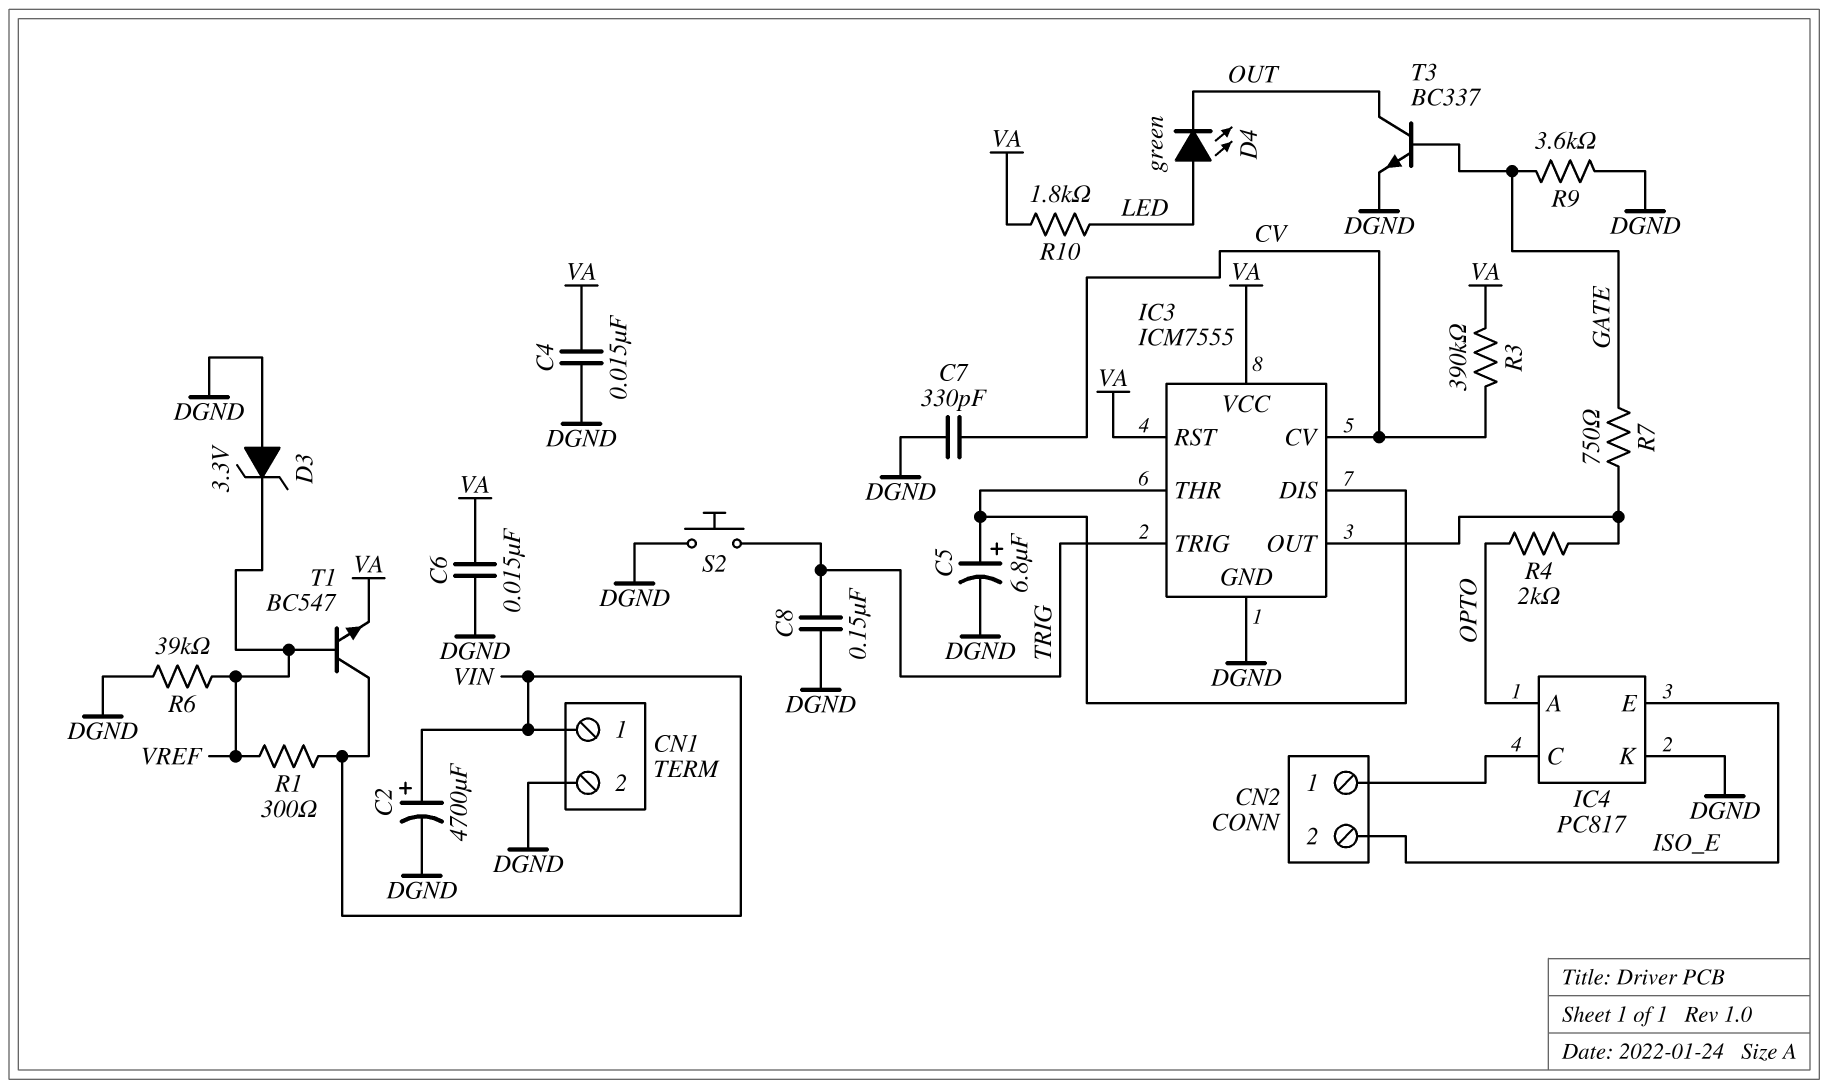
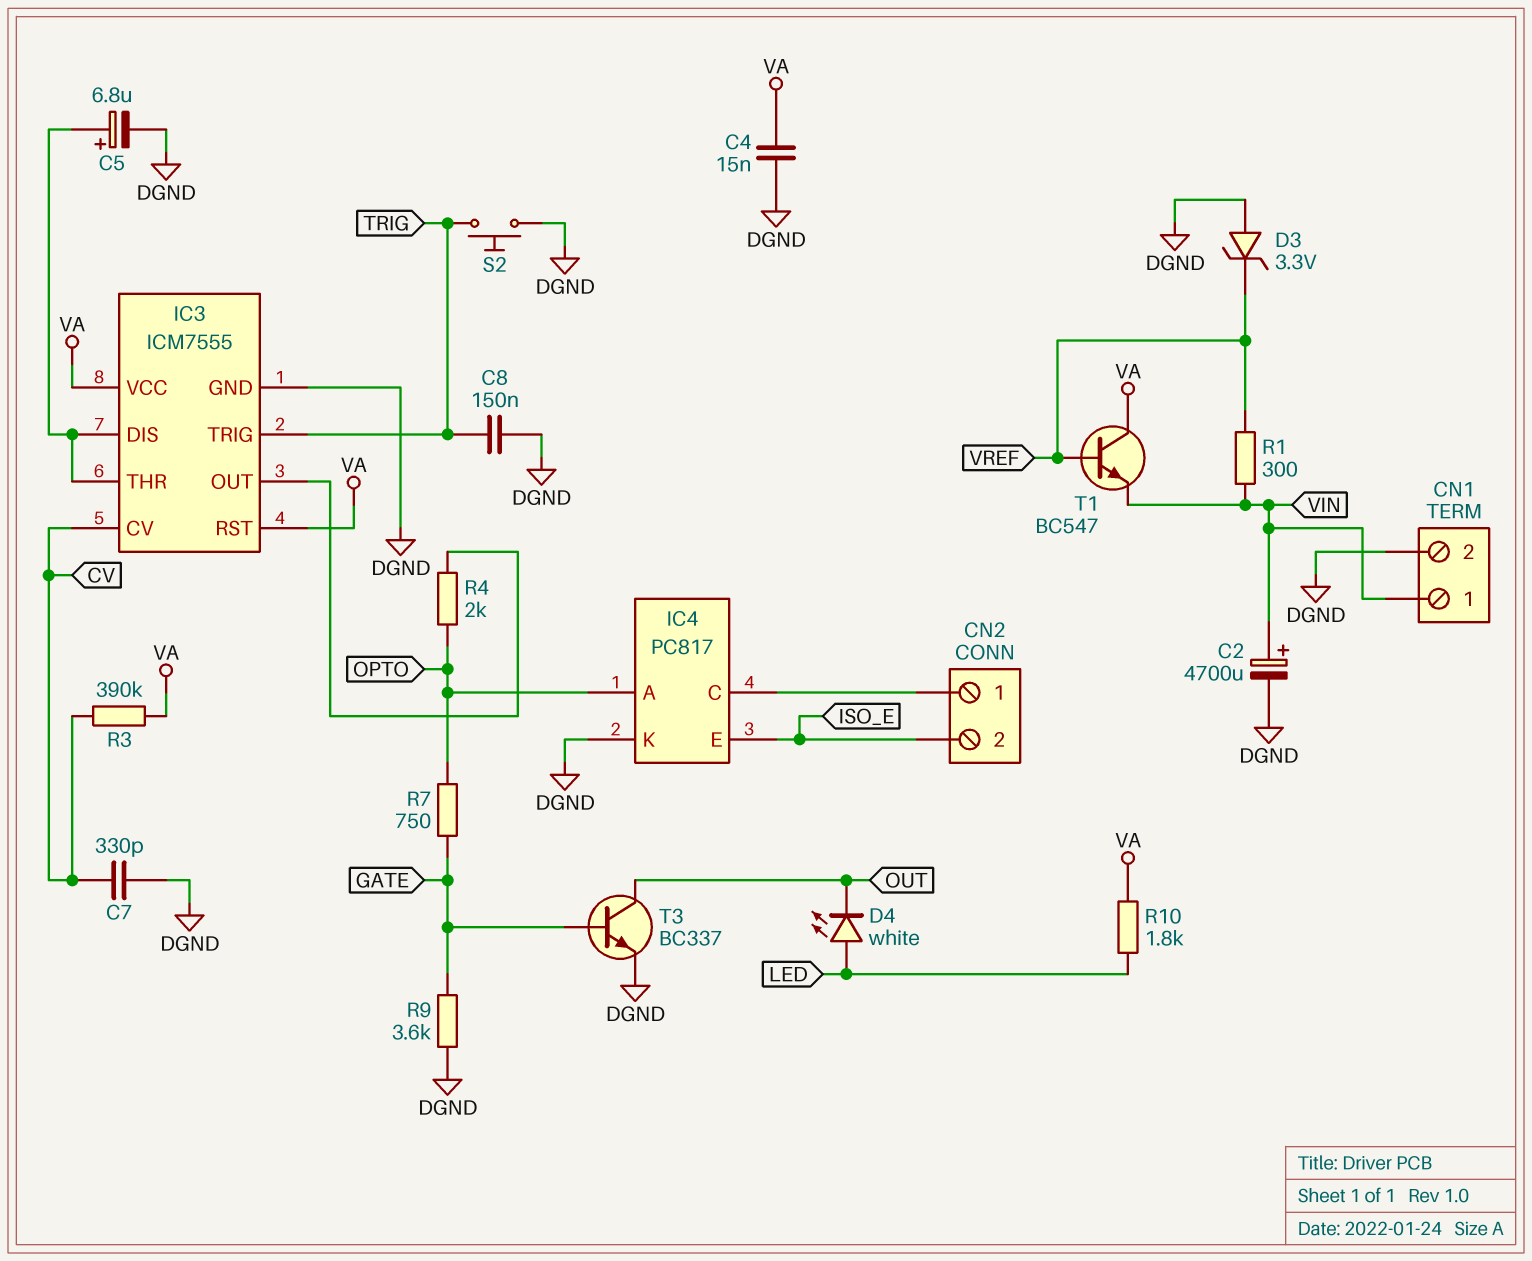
C6: 15nF (DGND, VA) -> none
D4: LED green (A LED, K OUT) -> LED white (A LED, K OUT)
R6: 39k (DGND, VREF) -> none
R7: 750 (GATE, IC3/OUT) -> 750 (GATE, OPTO)
T1: NPN BC547 (B VREF, C VIN, E VA) -> NPN BC547 (B VREF, C VA, E VIN)

